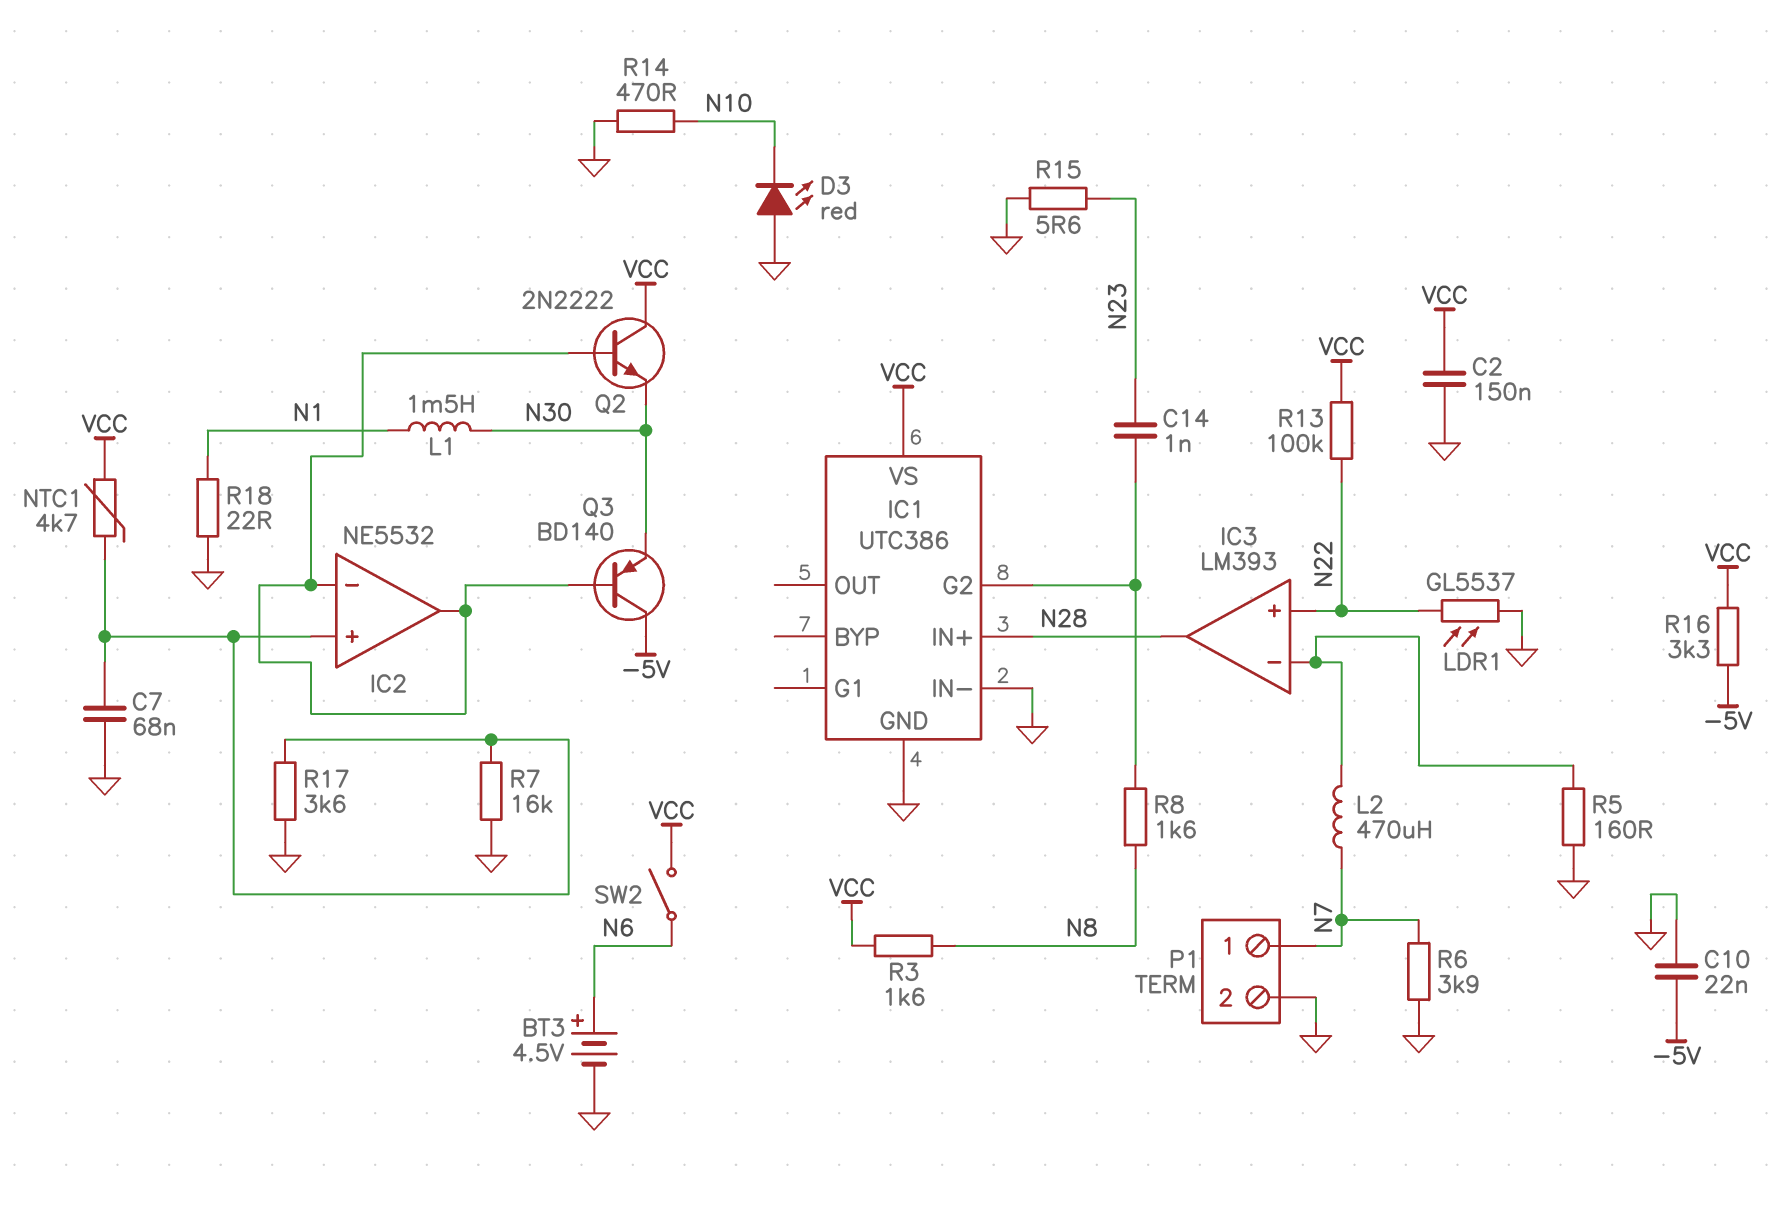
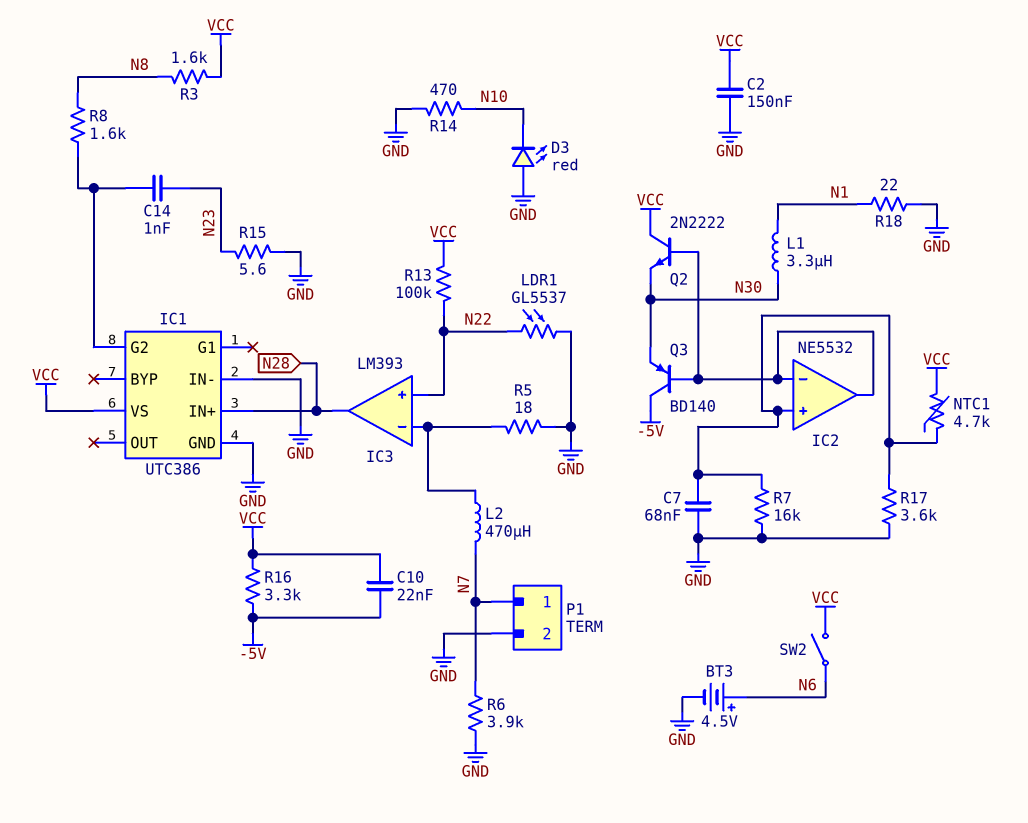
C10: 22nF (-5V, GND) -> 22nF (-5V, VCC)
L1: 1.5mH (N1, N30) -> 3.3uH (N1, N30)
R5: 160 (GND, IC3/in-) -> 18 (GND, IC3/in-)

